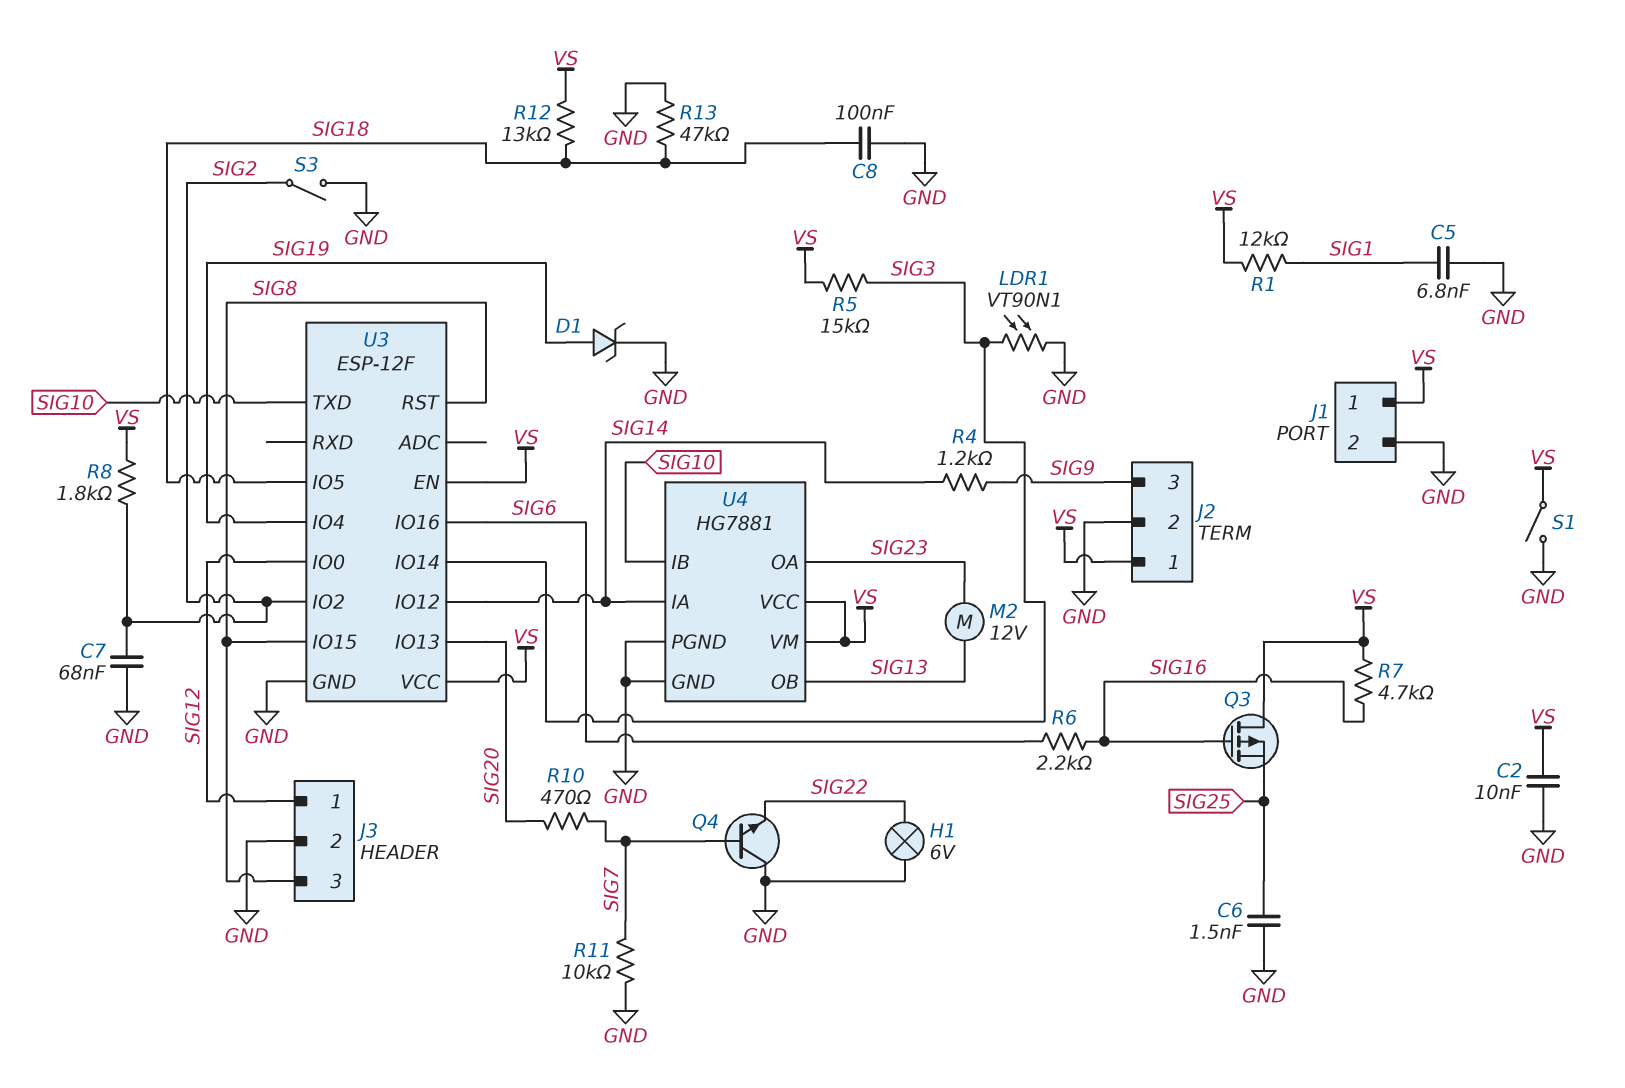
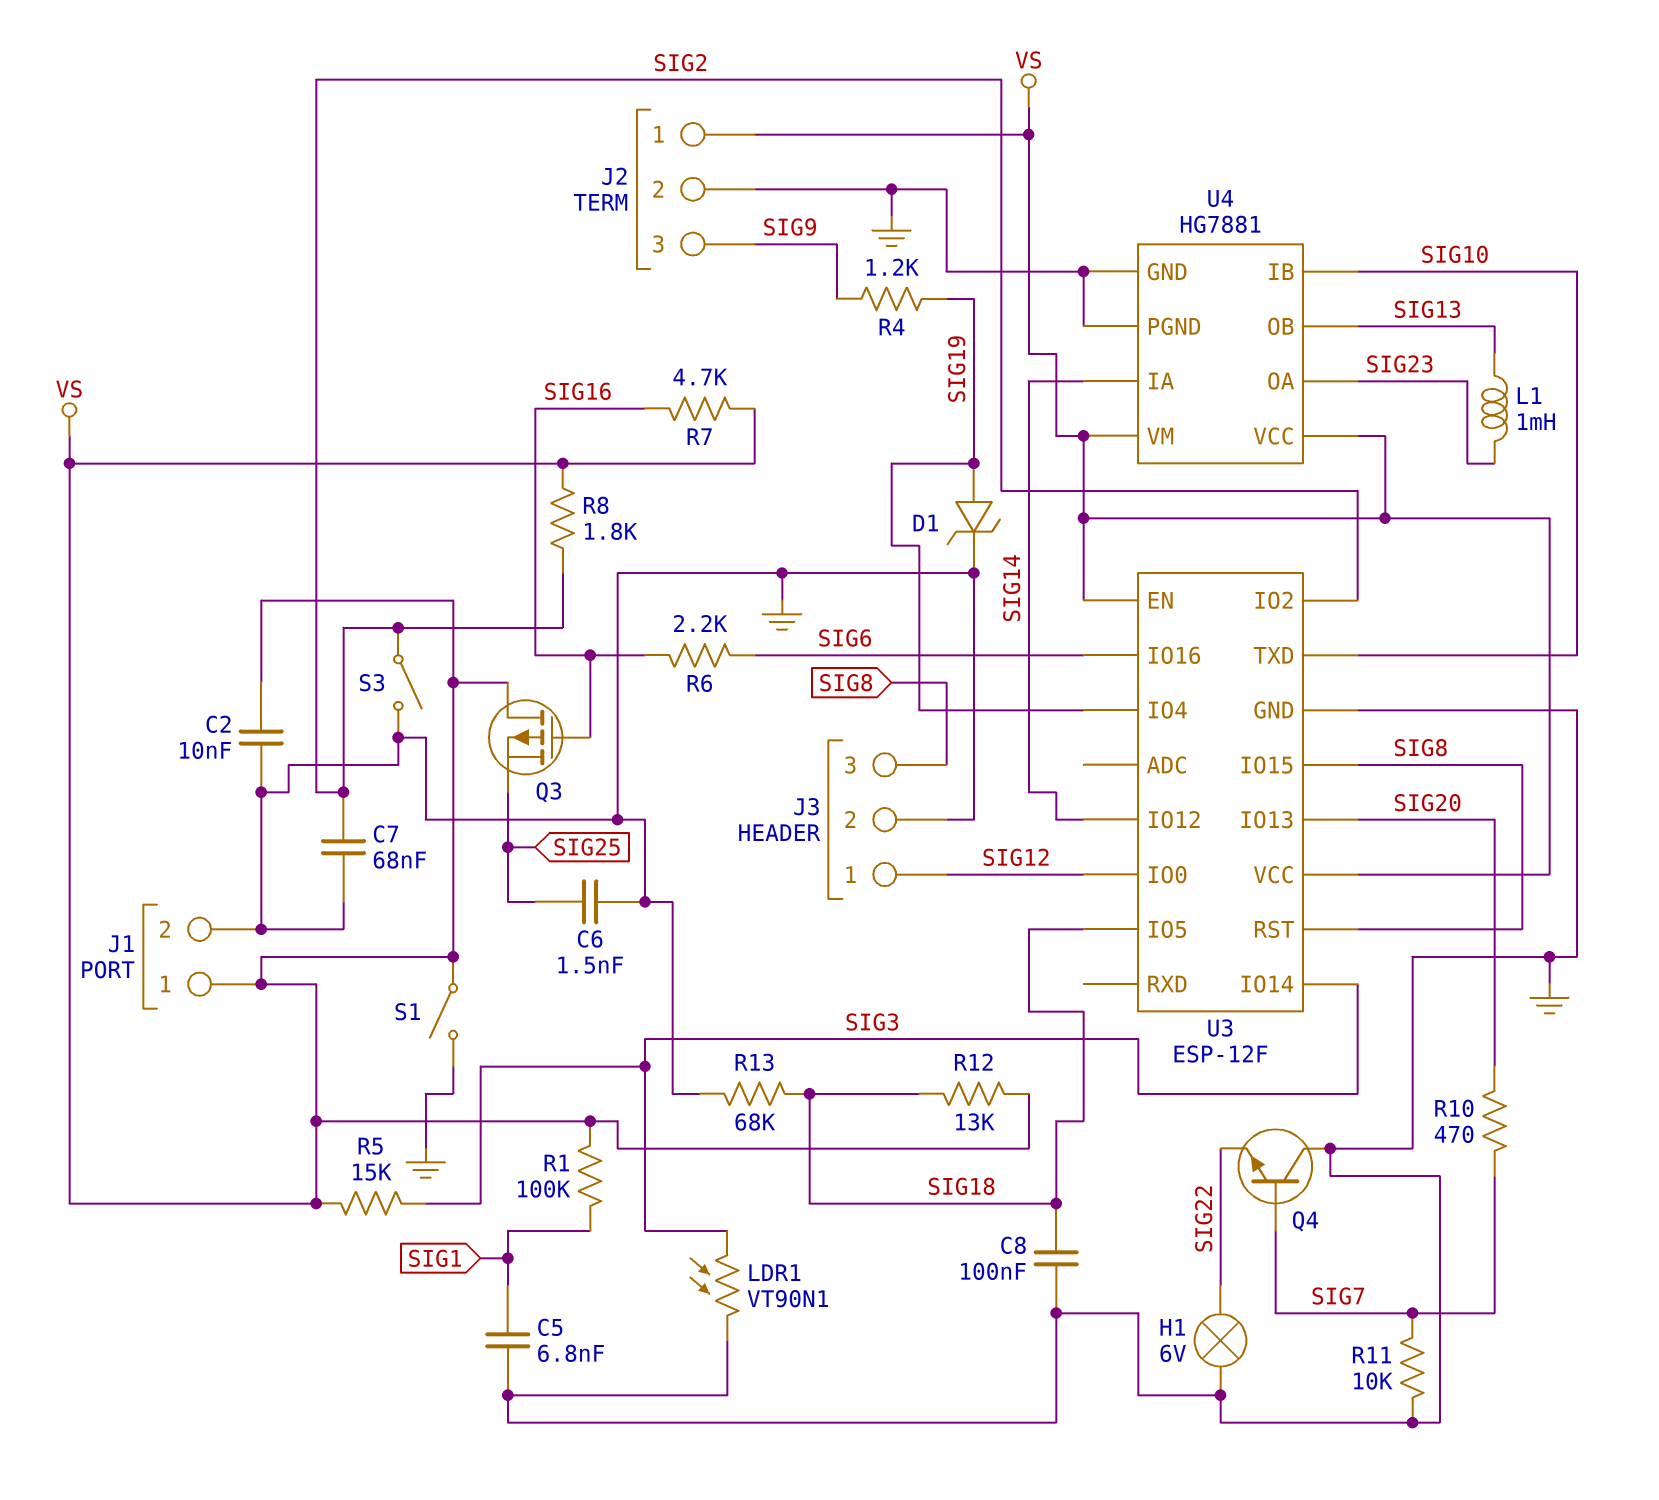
L1: none -> 1mH (SIG13, SIG23)
M2: motor 12V (SIG13, SIG23) -> none
R1: 12k (SIG1, VS) -> 100k (SIG1, VS)
R4: 1.2k (SIG9, SIG14) -> 1.2k (SIG9, SIG19)
R13: 47k (GND, SIG18) -> 68k (GND, SIG18)

